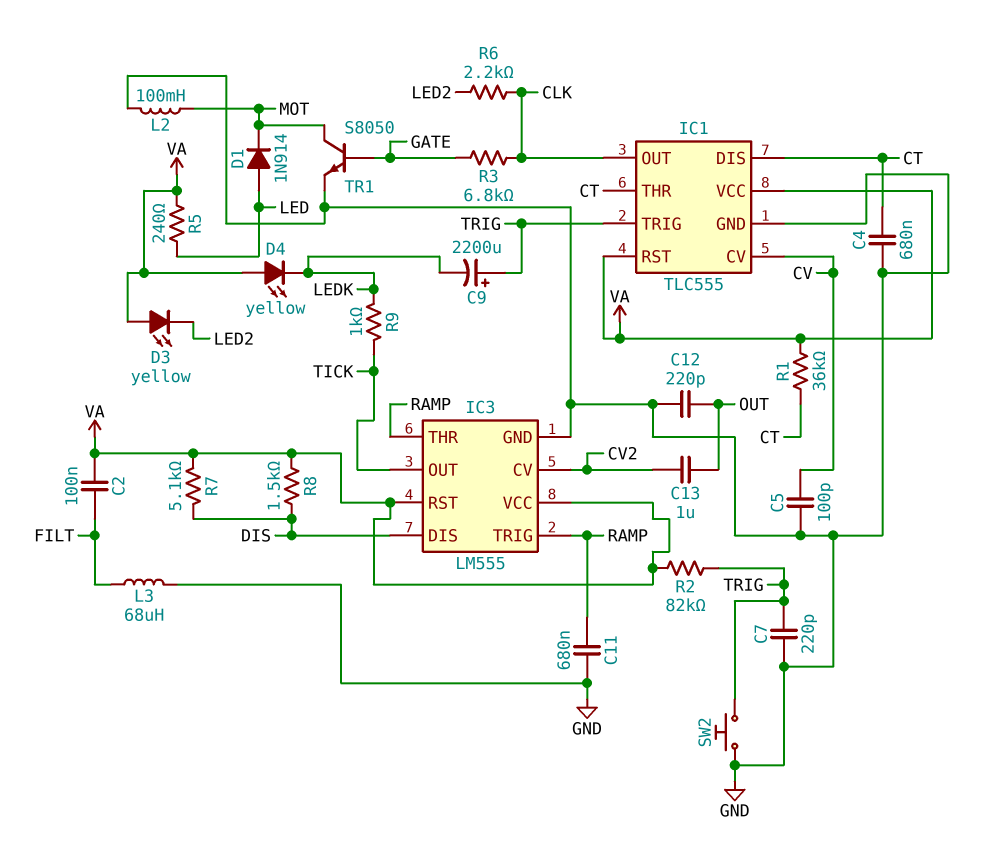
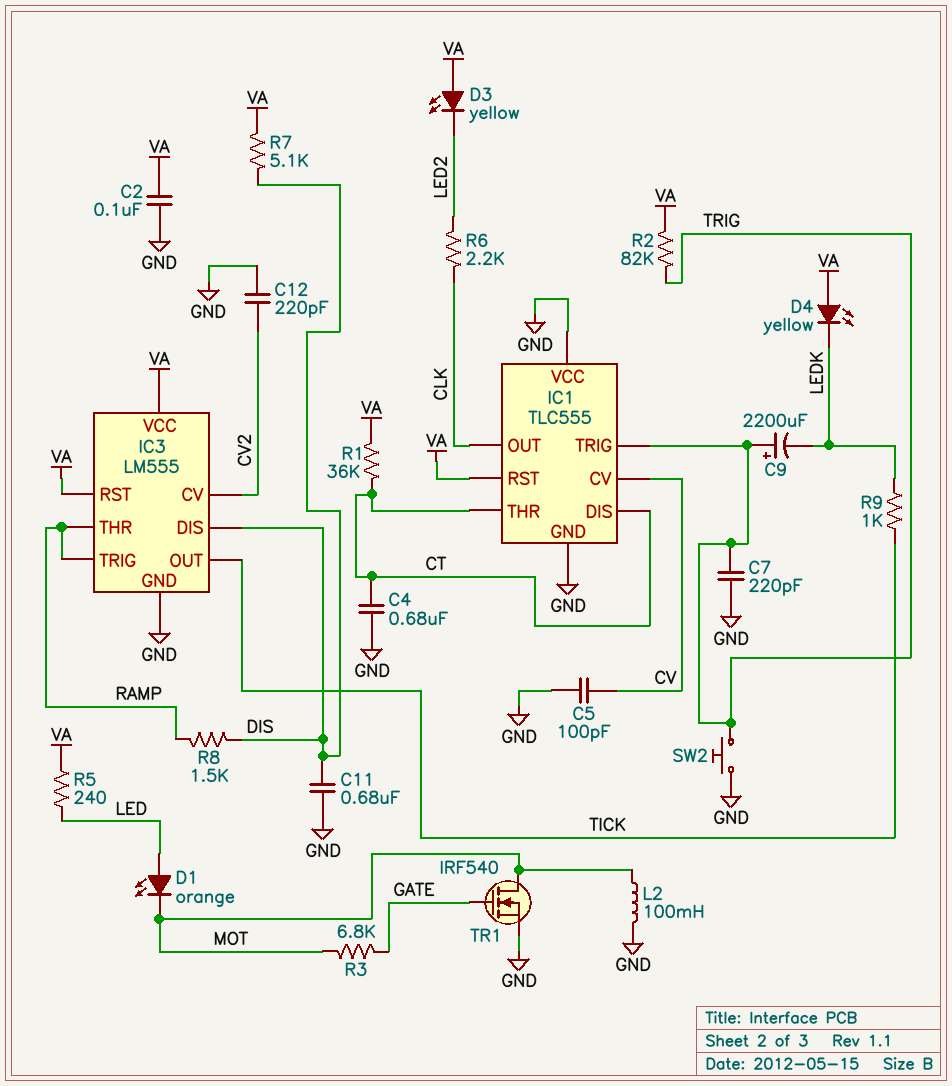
C2: 100nF (FILT, VA) -> 100nF (GND, VA)
C11: 680nF (GND, RAMP) -> 680nF (DIS, GND)
C12: 220pF (GND, OUT) -> 220pF (CV2, GND)
C13: 1uF (CV2, OUT) -> none
D1: diode 1N914 (A LED, K MOT) -> LED orange (A LED, K MOT)
IC1 pin VCC: VA -> GND
L3: 68uH (FILT, GND) -> none
R3: 6.8k (CLK, GATE) -> 6.8k (GATE, MOT)
R8: 1.5k (DIS, VA) -> 1.5k (DIS, RAMP)
TR1: NPN S8050 (B GATE, C MOT, E GND) -> NMOS IRF540 (G GATE, D MOT, S GND)

